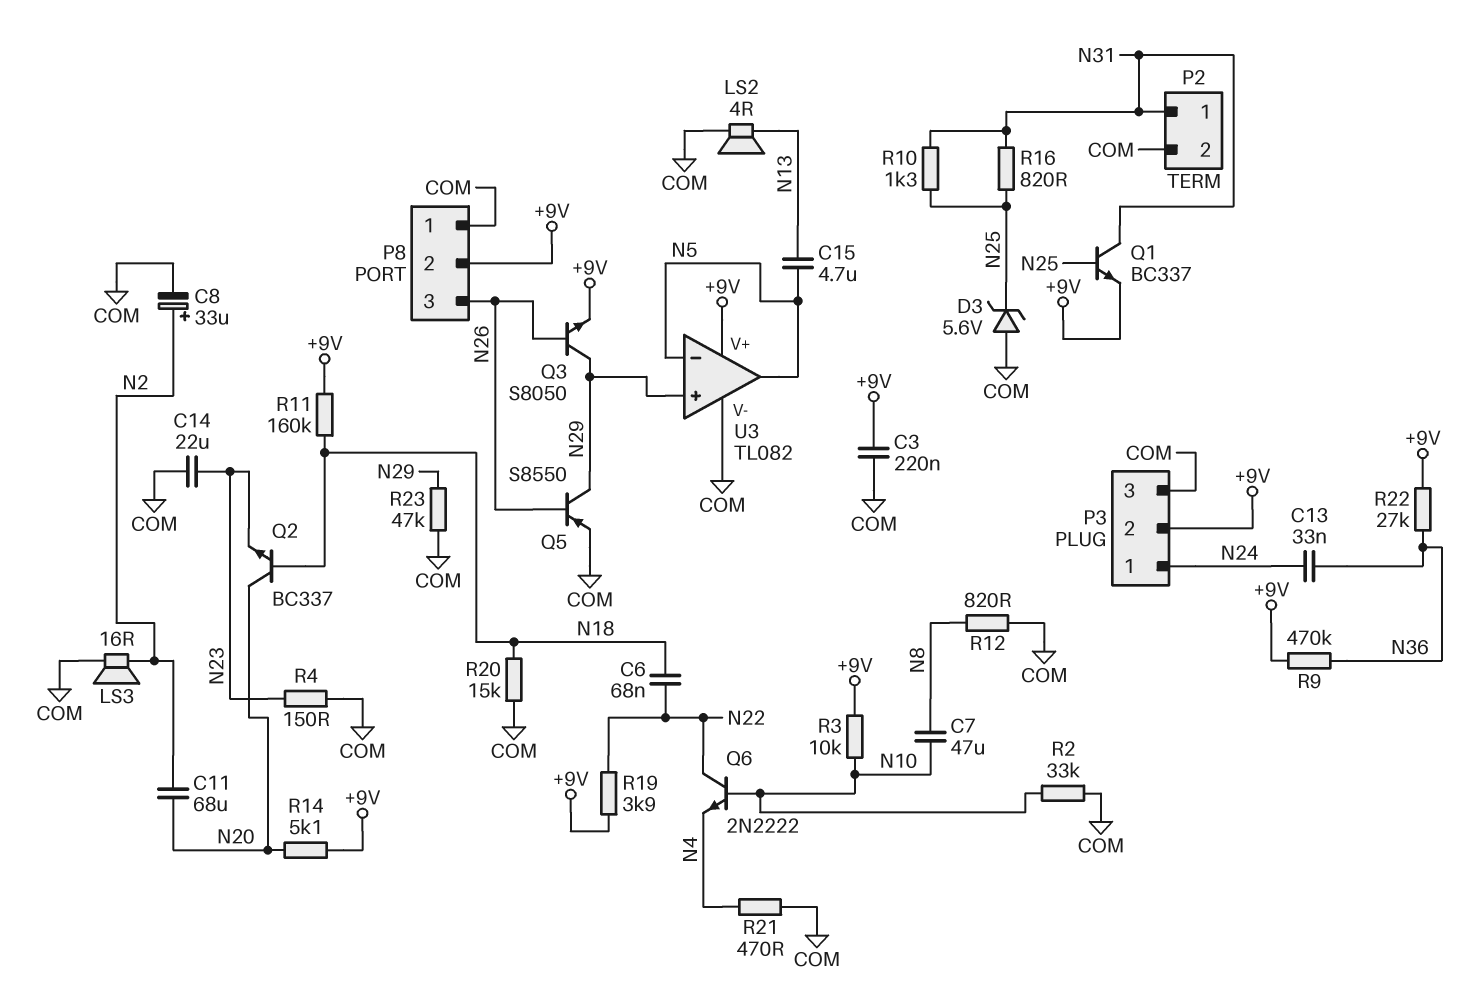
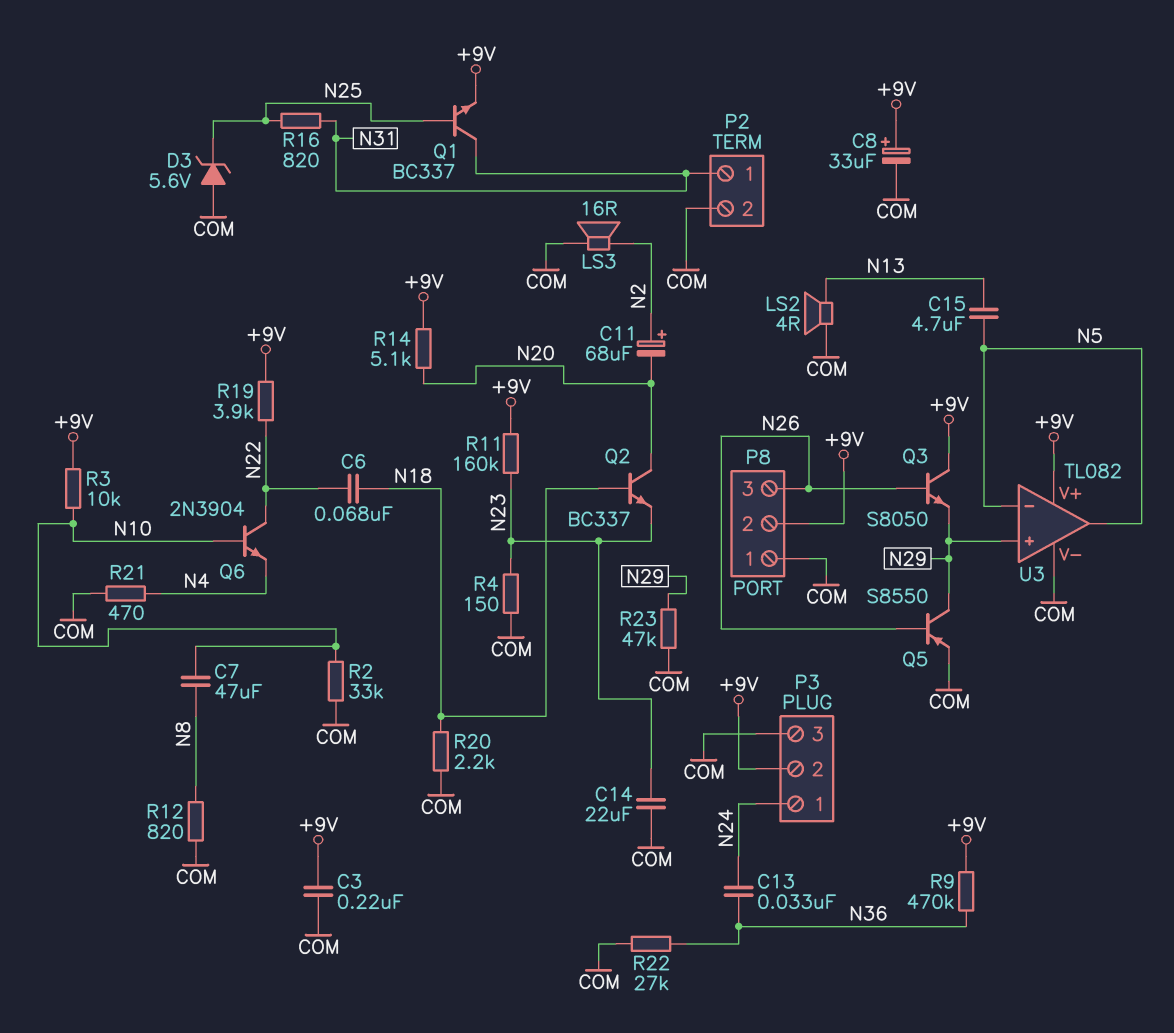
C8: 33uF (plus N2, minus COM) -> 33uF (plus +9V, minus COM)
C11: 68uF (N2, N20) -> 68uF (plus N2, minus N20)
Q3: NPN S8050 (B N26, C N29, E +9V) -> NPN S8050 (B N26, C +9V, E N29)
Q6: NPN 2N2222 (B N10, C N22, E N4) -> NPN 2N3904 (B N10, C N22, E N4)
R10: 1.3k (N25, N31) -> none
R11: 160k (+9V, N18) -> 160k (+9V, N23)
R20: 15k (COM, N18) -> 2.2k (COM, N18)
R22: 27k (+9V, N36) -> 27k (COM, N36)

